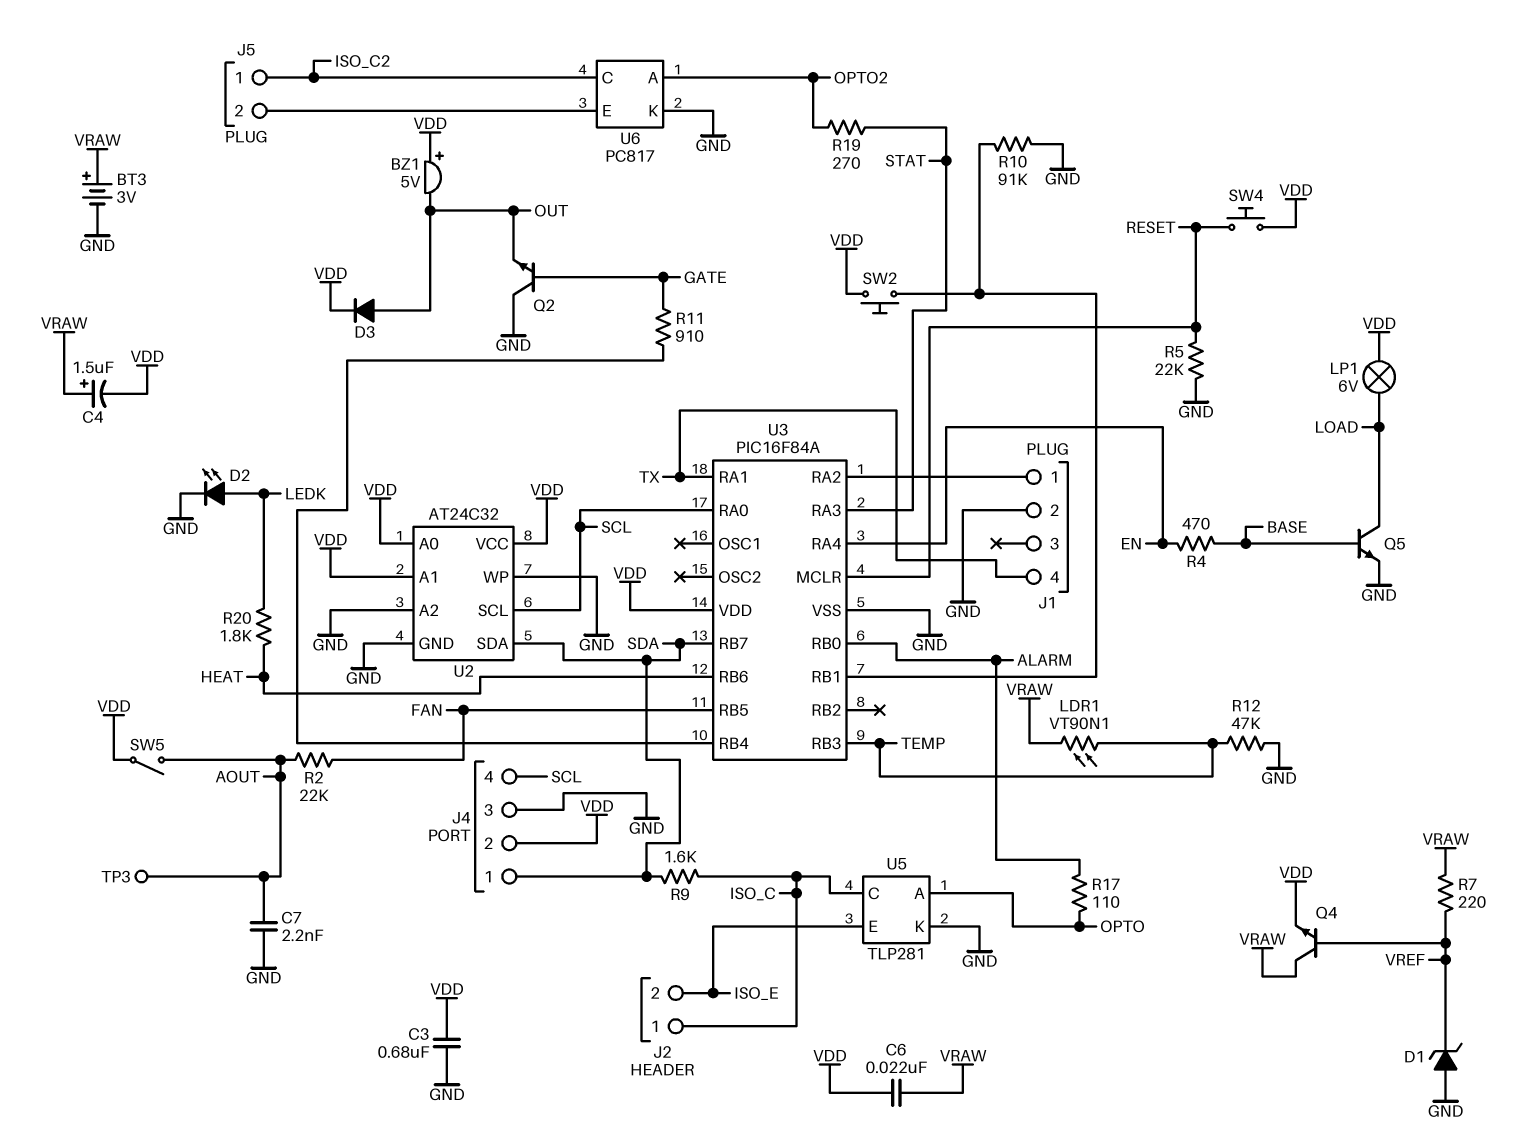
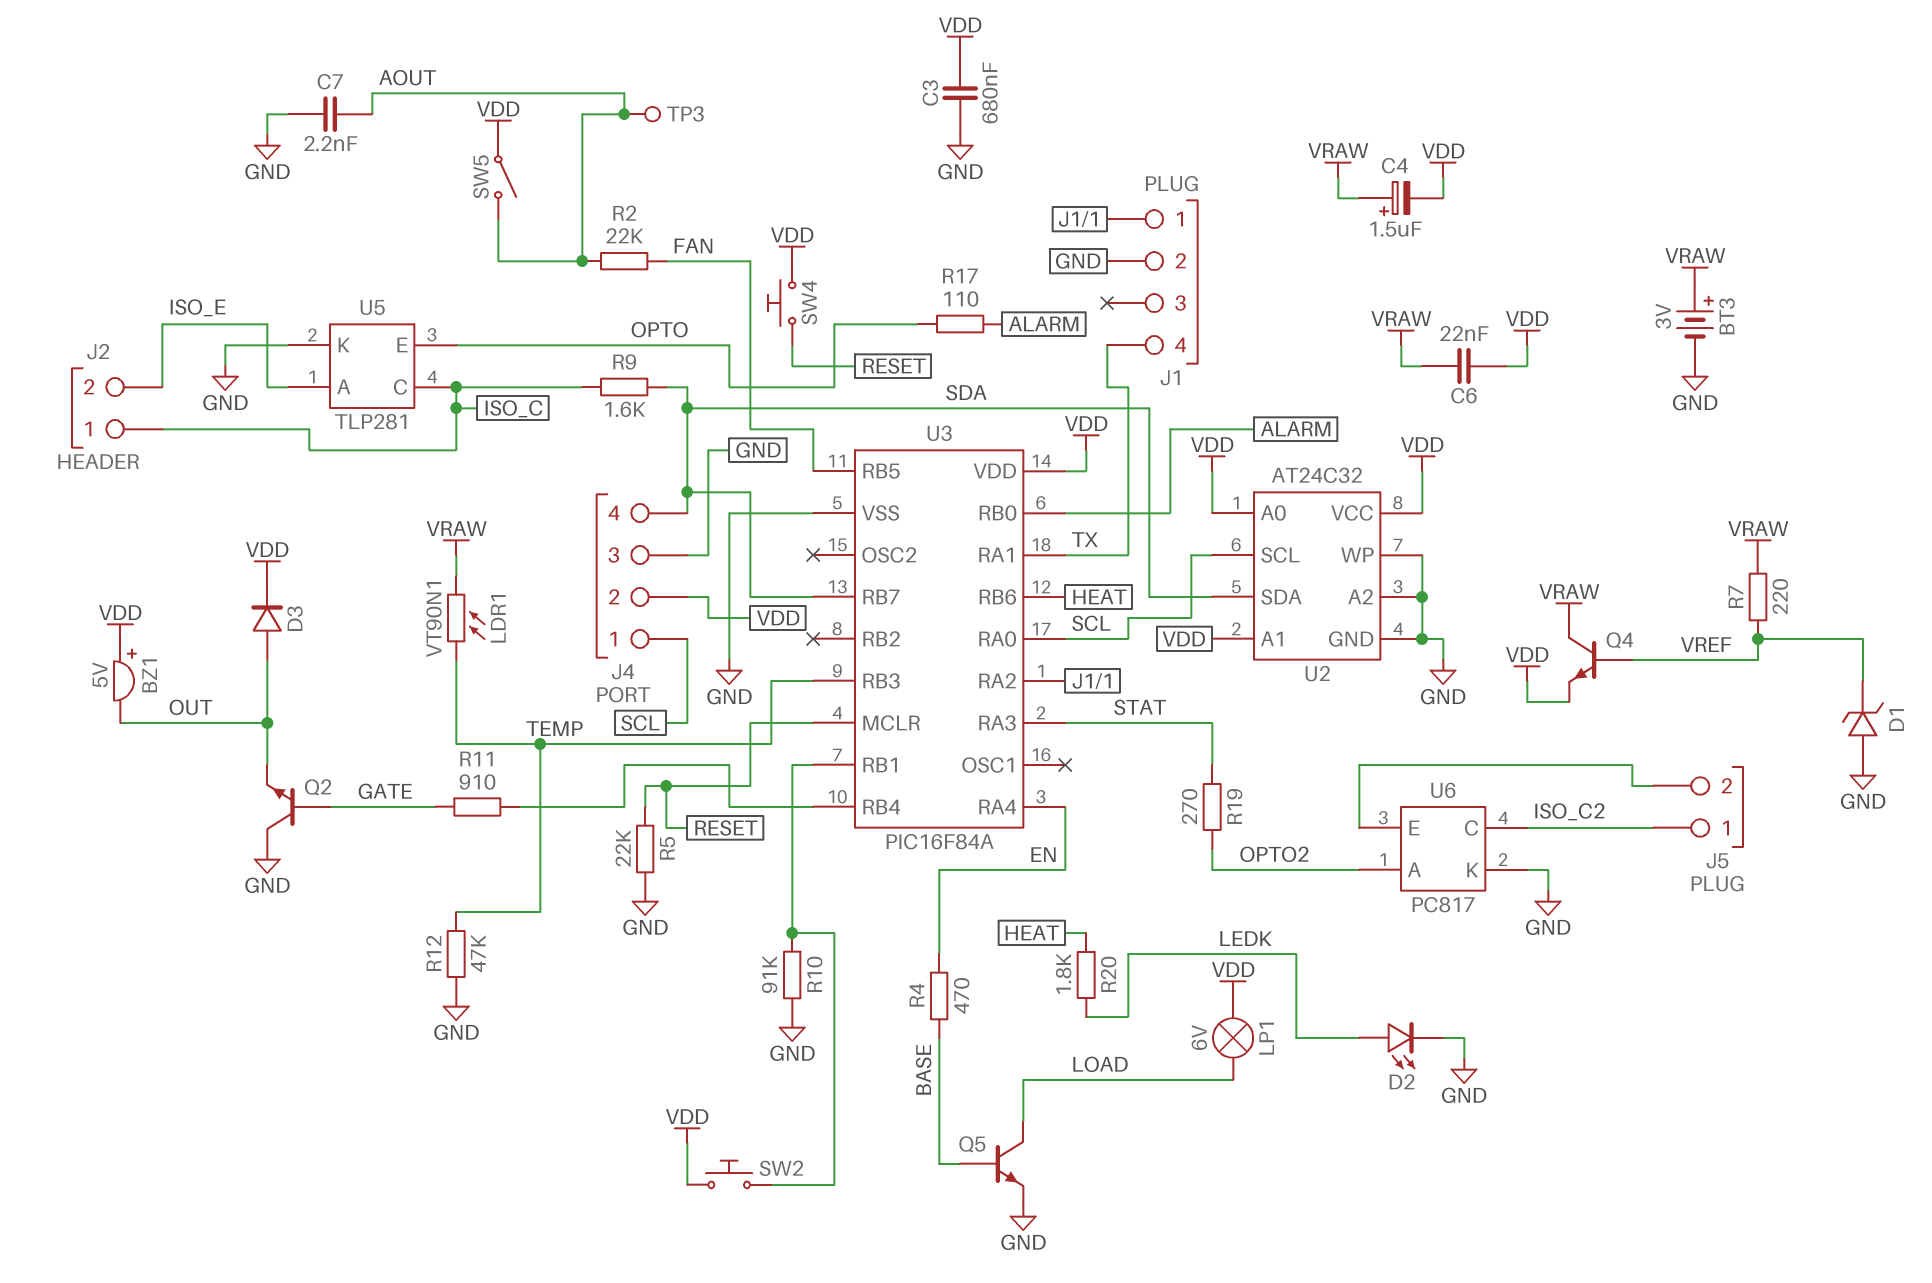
J4 pin 1: SDA -> SCL
J4 pin 4: SCL -> SDA
U5 pin A: OPTO -> ISO_E
U5 pin E: ISO_E -> OPTO

